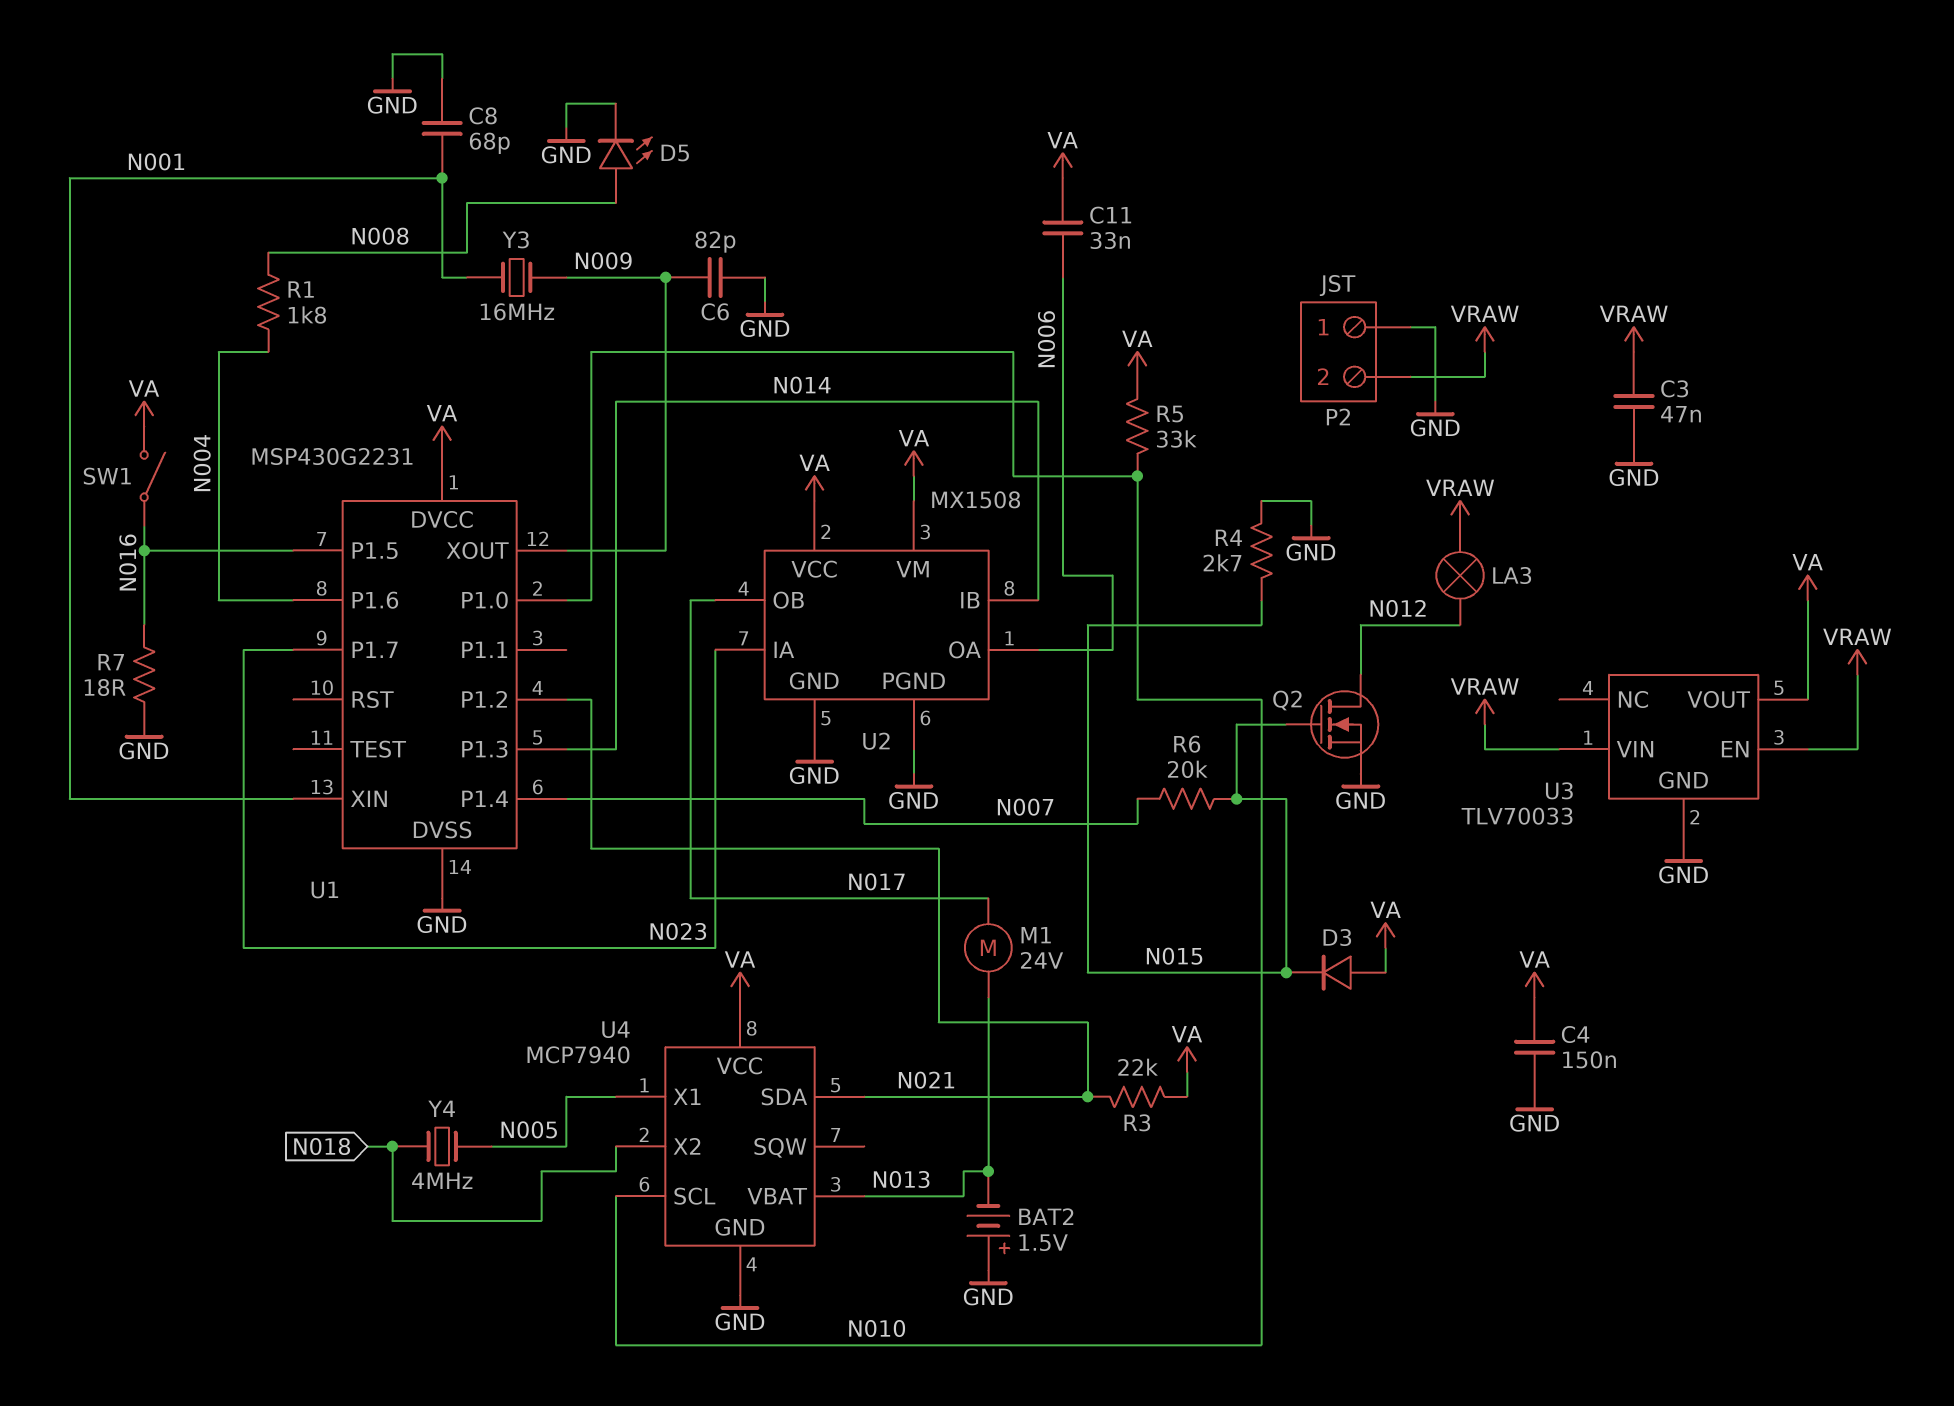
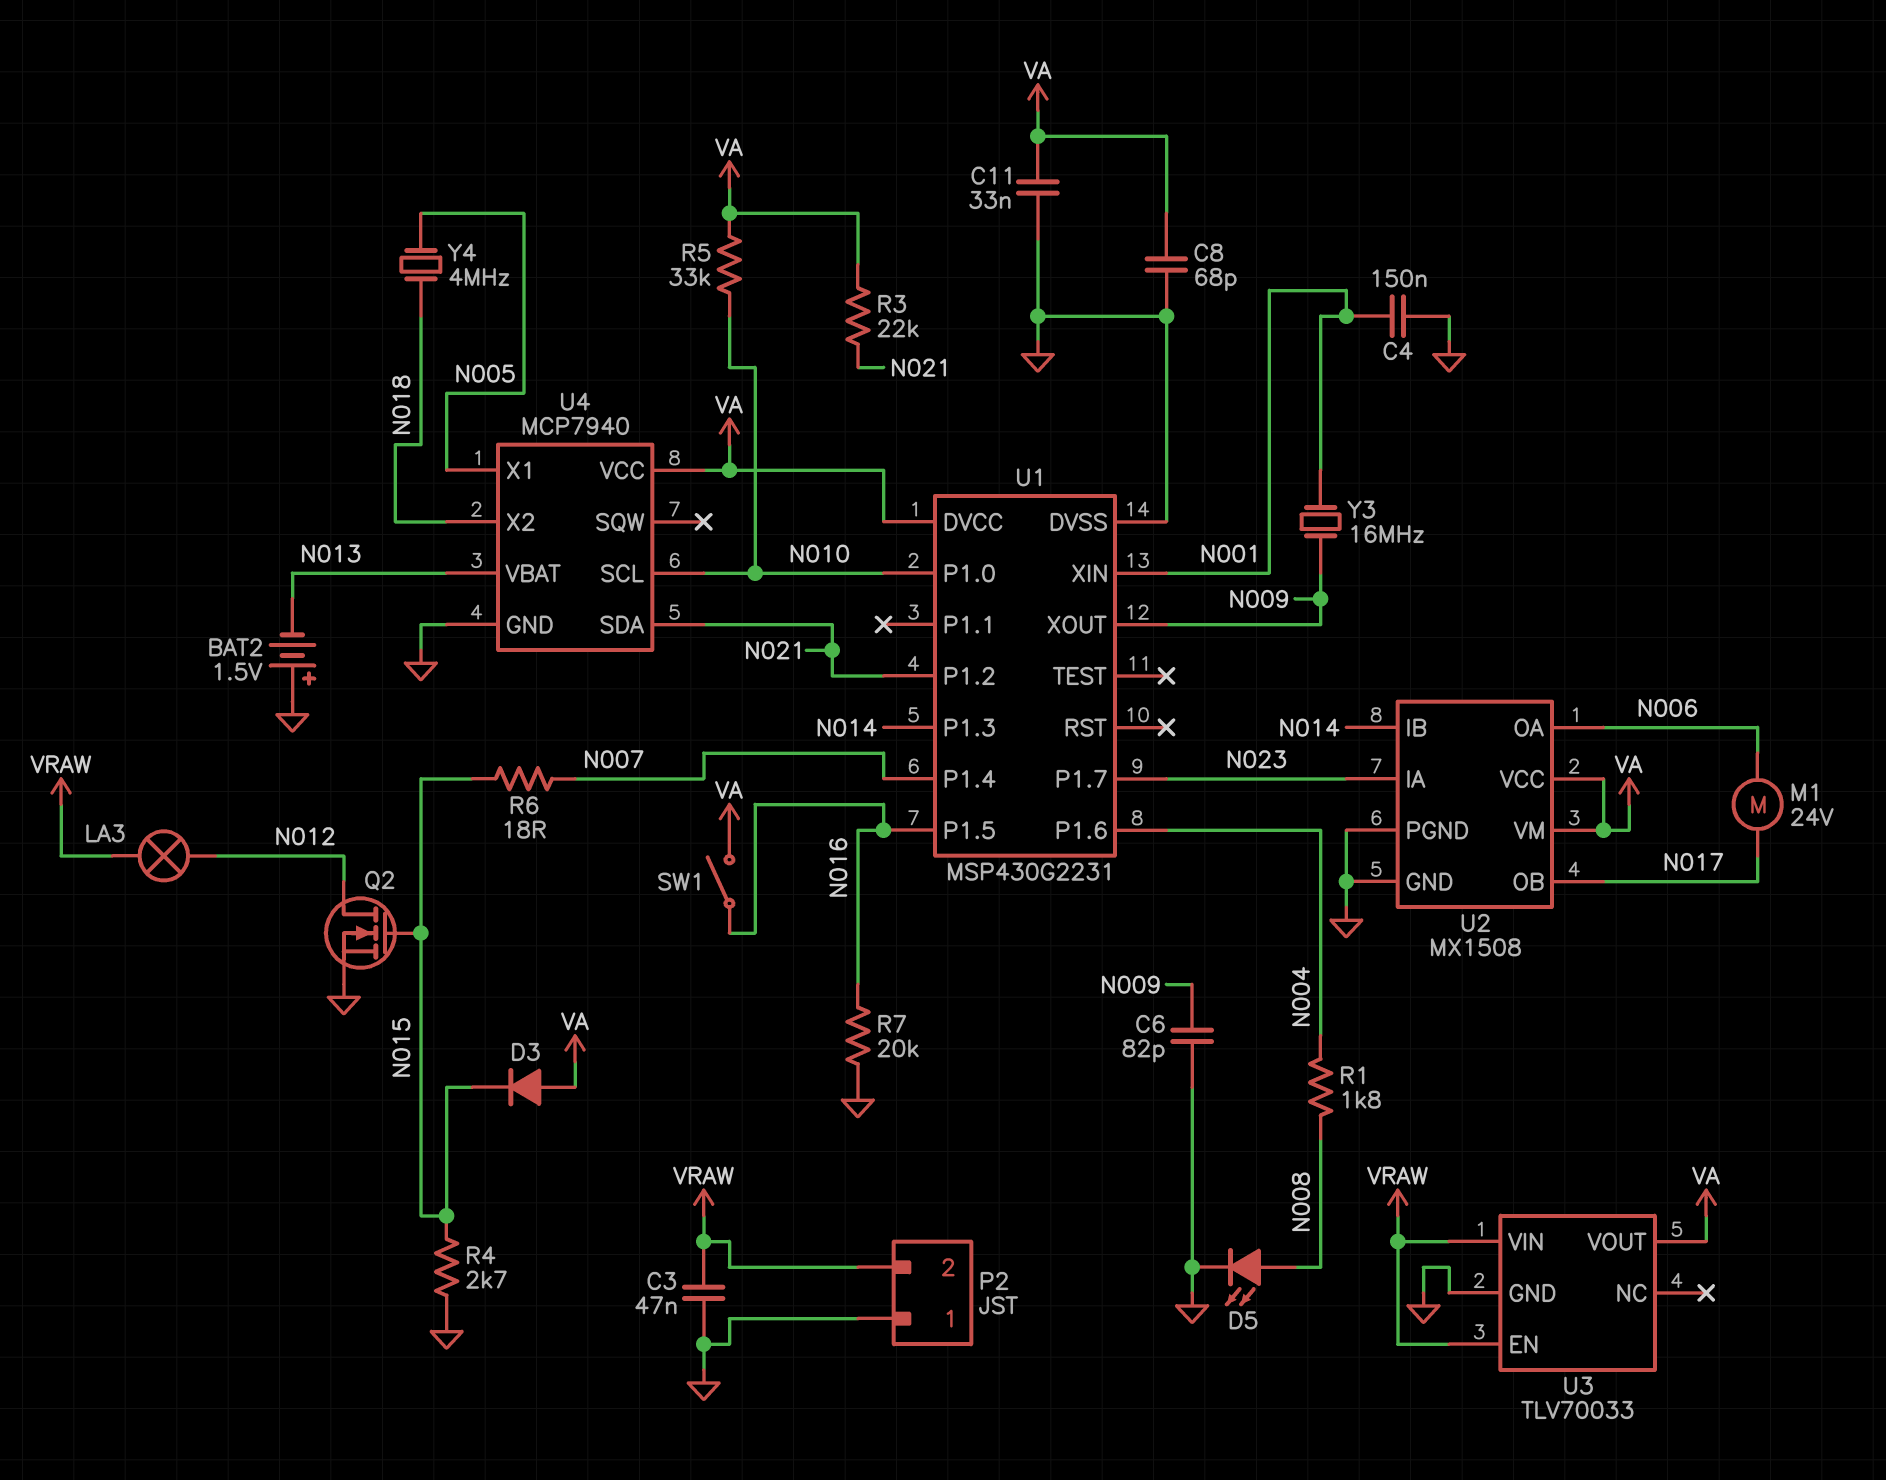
C4: 150nF (GND, VA) -> 150nF (GND, N001)
C8: 68pF (GND, N001) -> 68pF (GND, VA)
C11: 33nF (N006, VA) -> 33nF (GND, VA)
M1: motor 24V (N013, N017) -> motor 24V (N006, N017)
R6: 20k (N007, N015) -> 18 (N007, N015)
R7: 18 (GND, N016) -> 20k (GND, N016)

